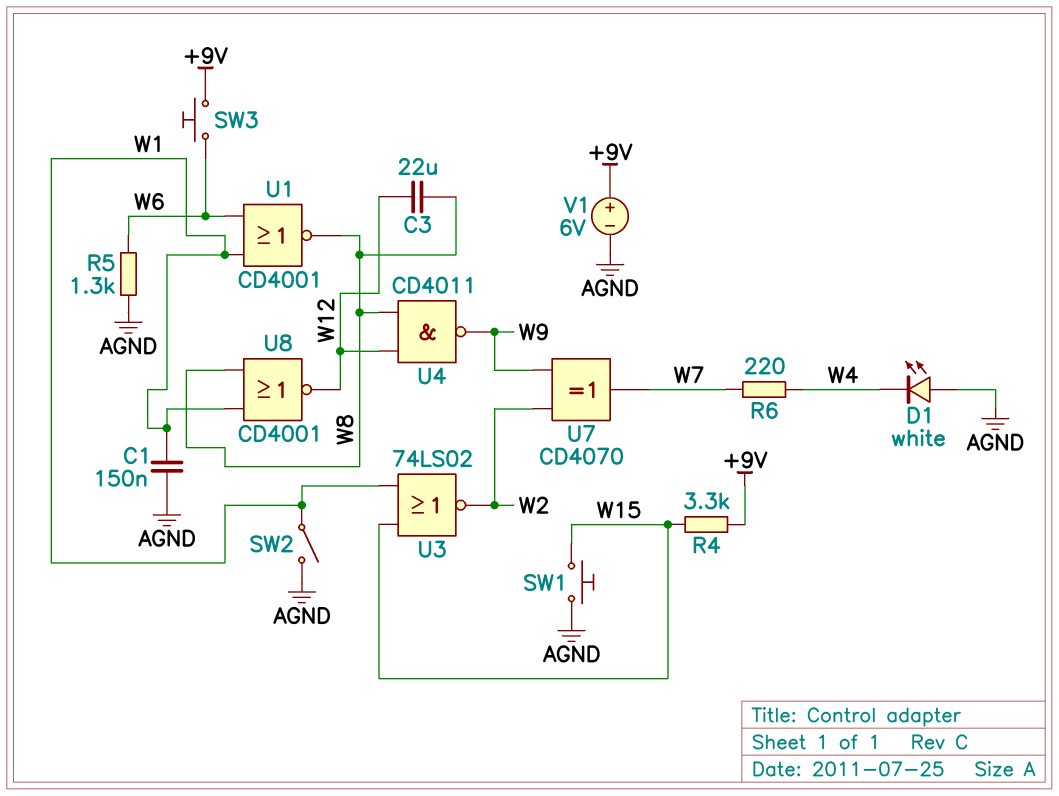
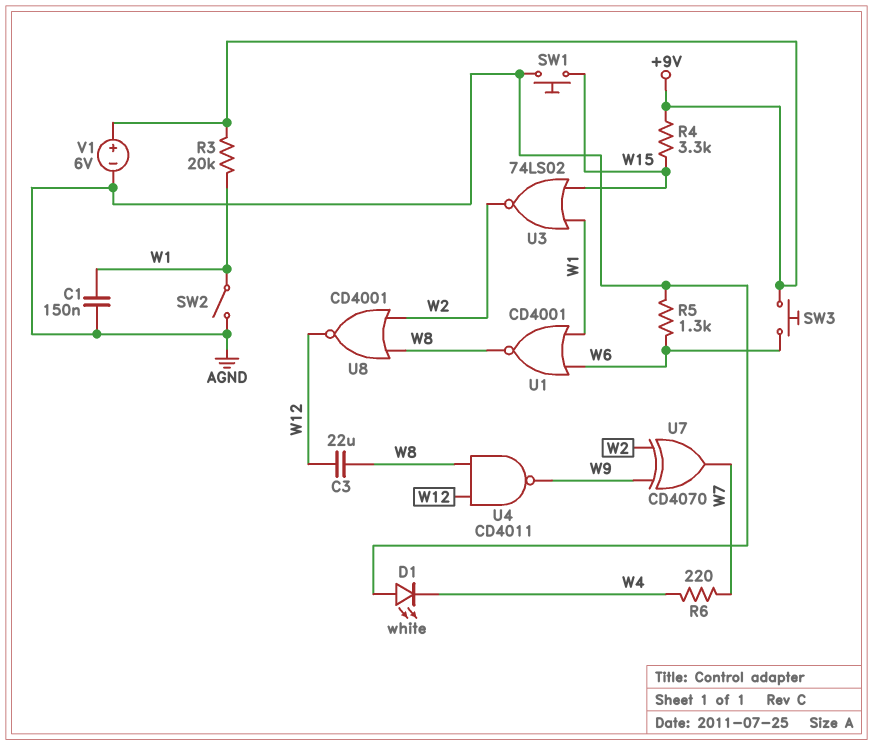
R3: none -> 20k (+9V, W1)
U8: NOR CD4001 (in W1, in W8, out W12) -> NOR CD4001 (in W2, in W8, out W12)

